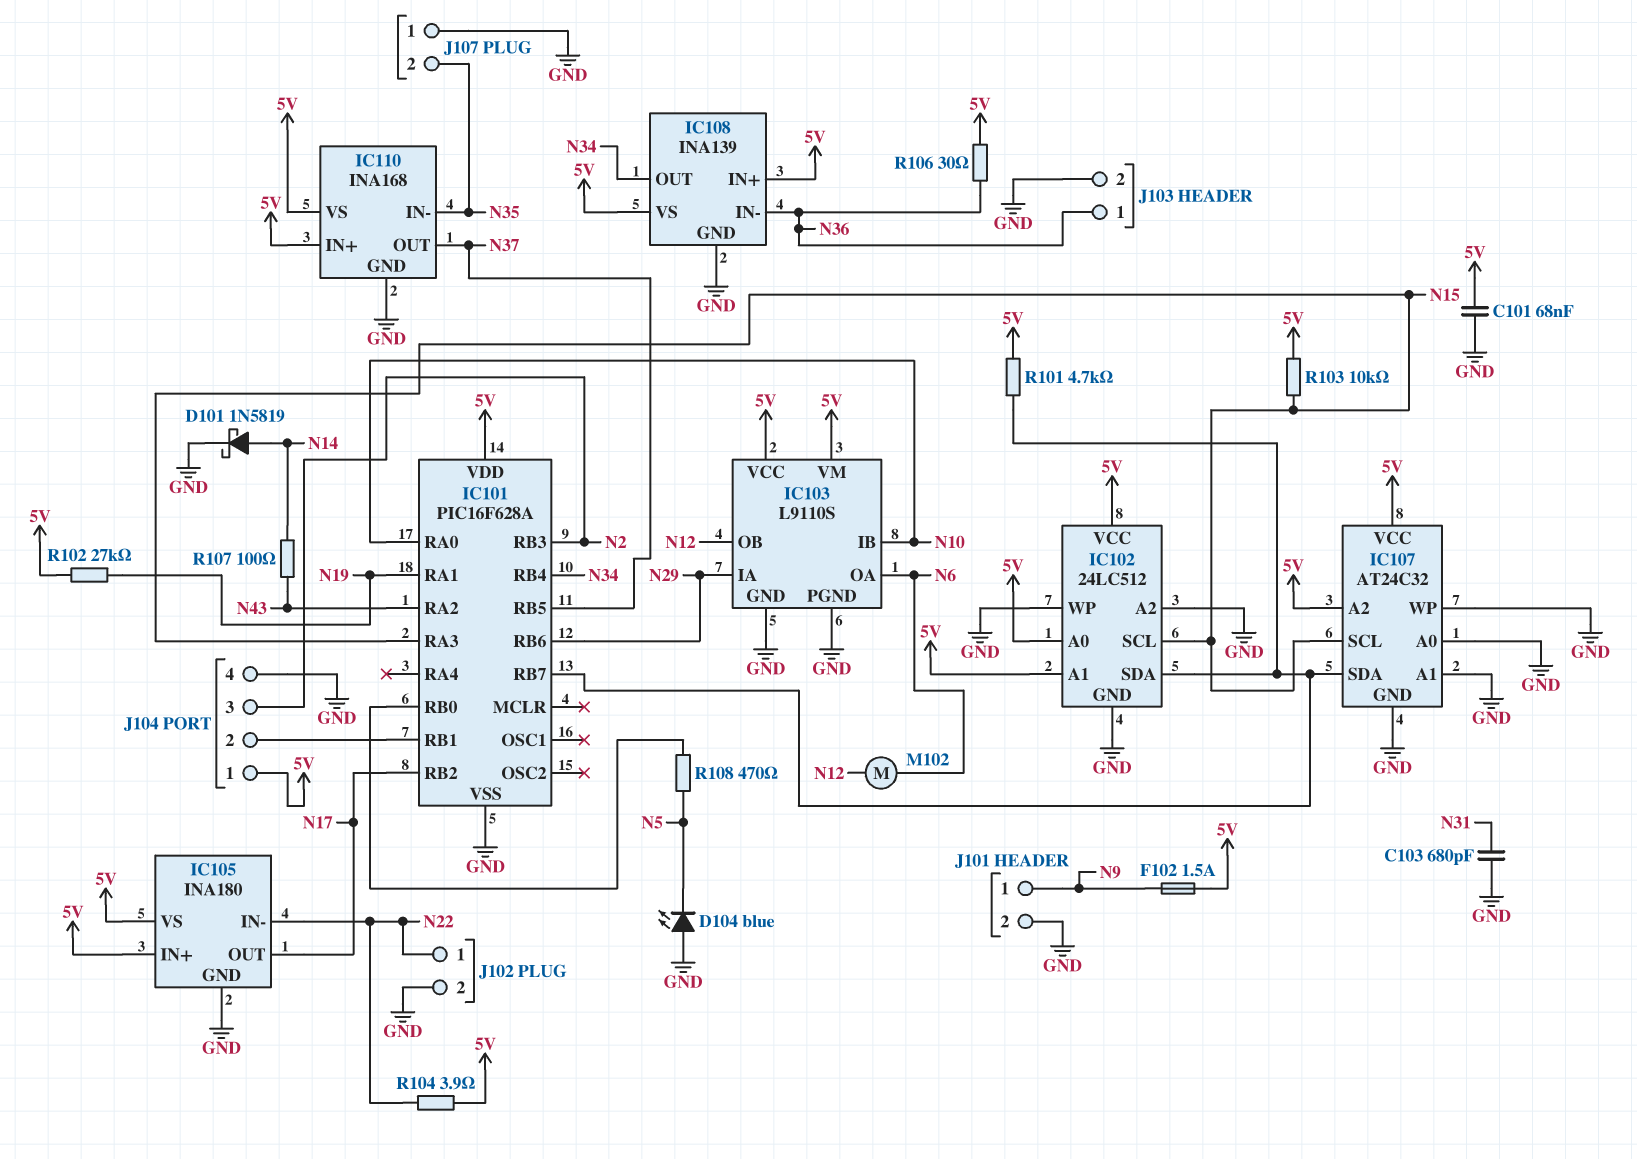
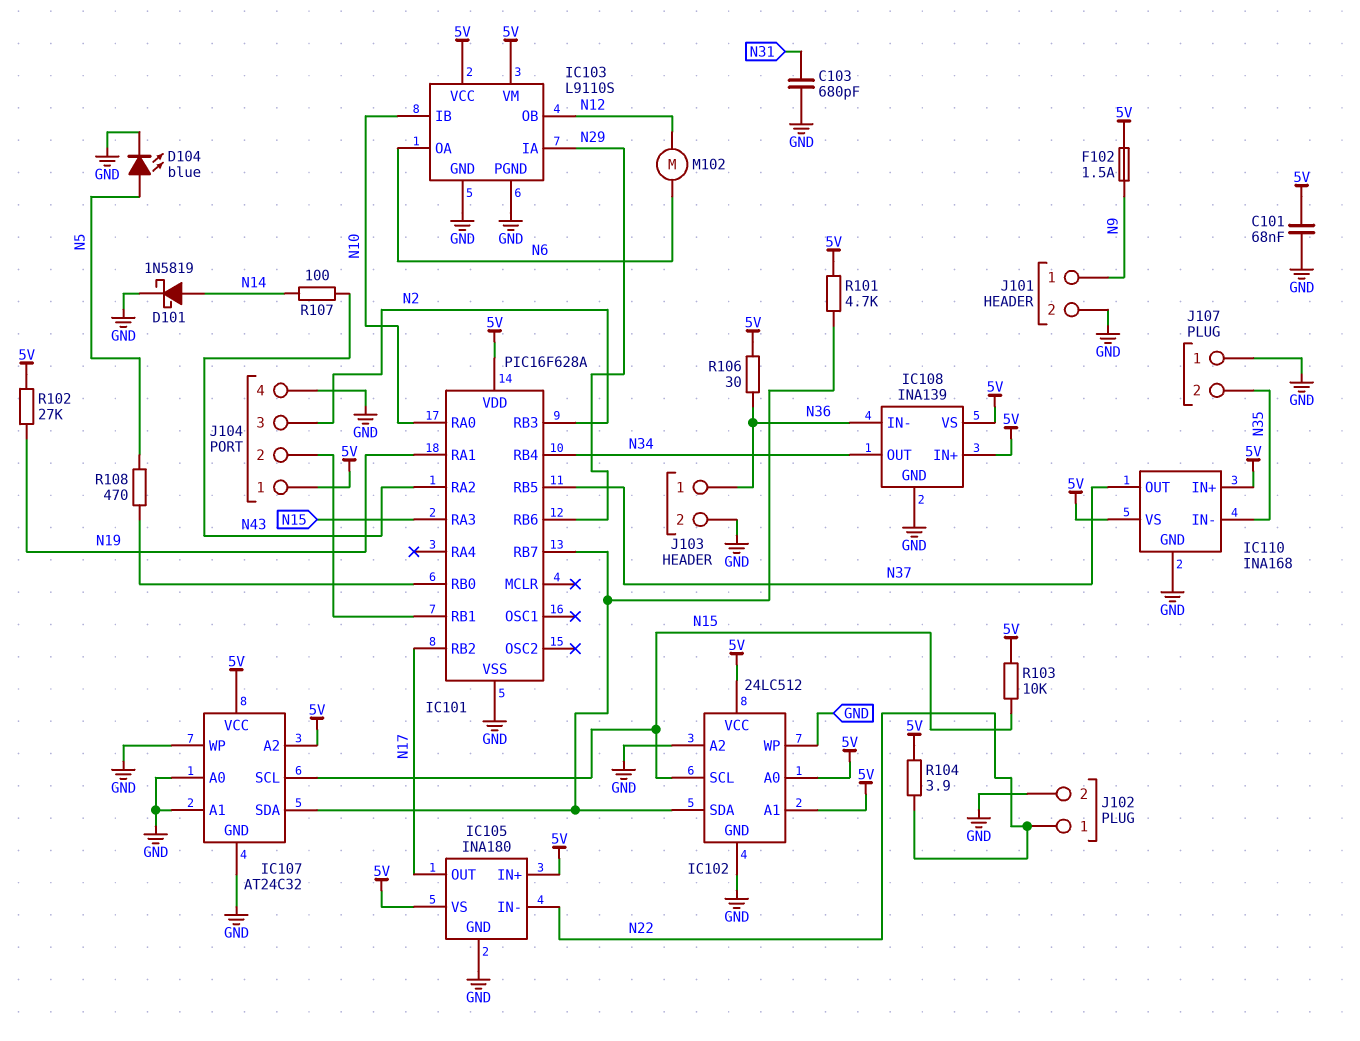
D104: LED blue (A GND, K N5) -> LED blue (A N5, K GND)

